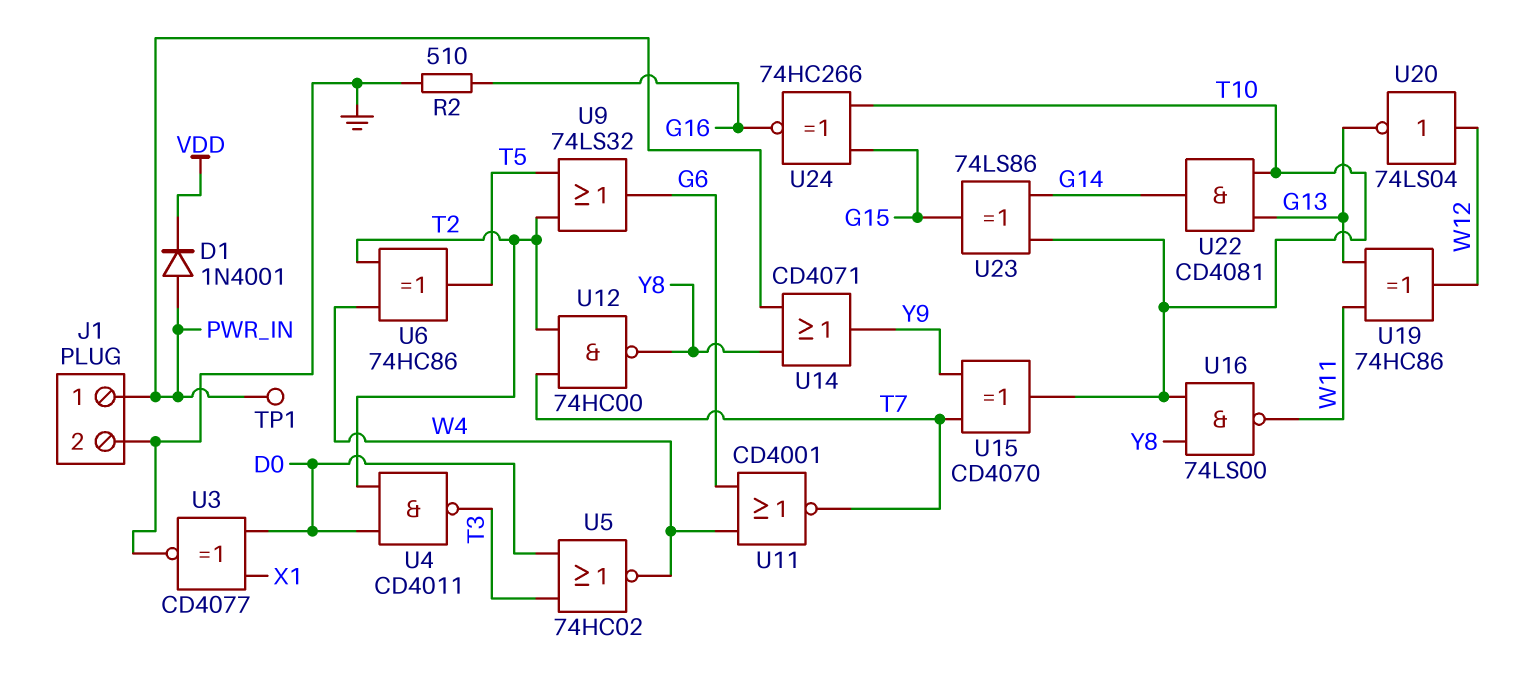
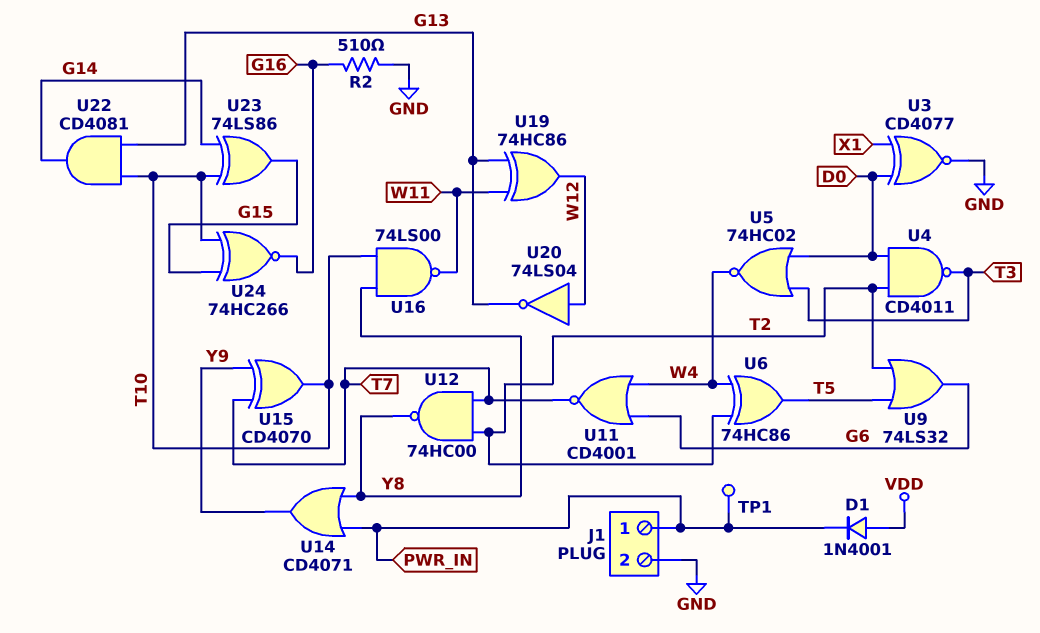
D1: diode 1N4001 (A PWR_IN, K VDD) -> diode 1N4001 (A VDD, K PWR_IN)

